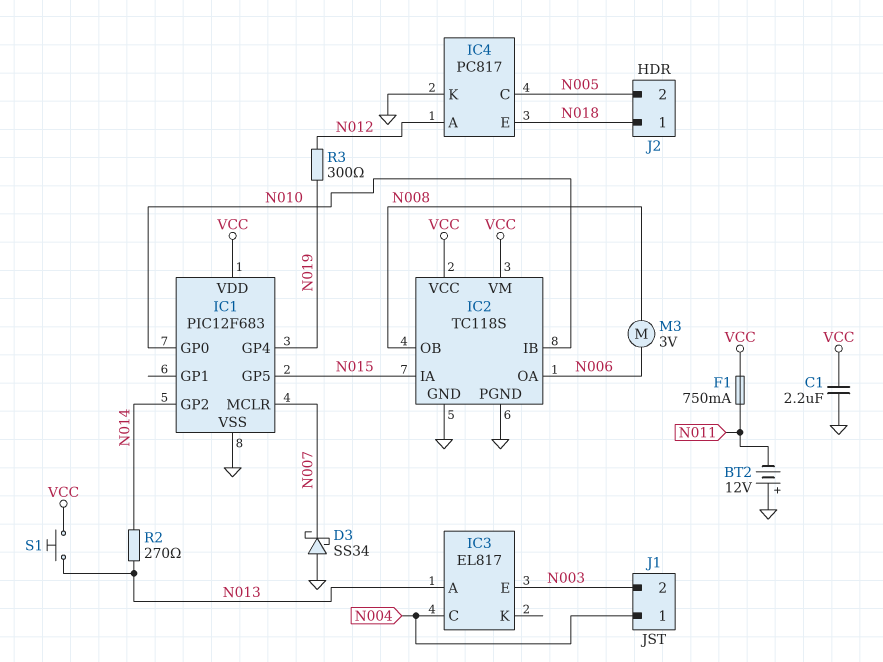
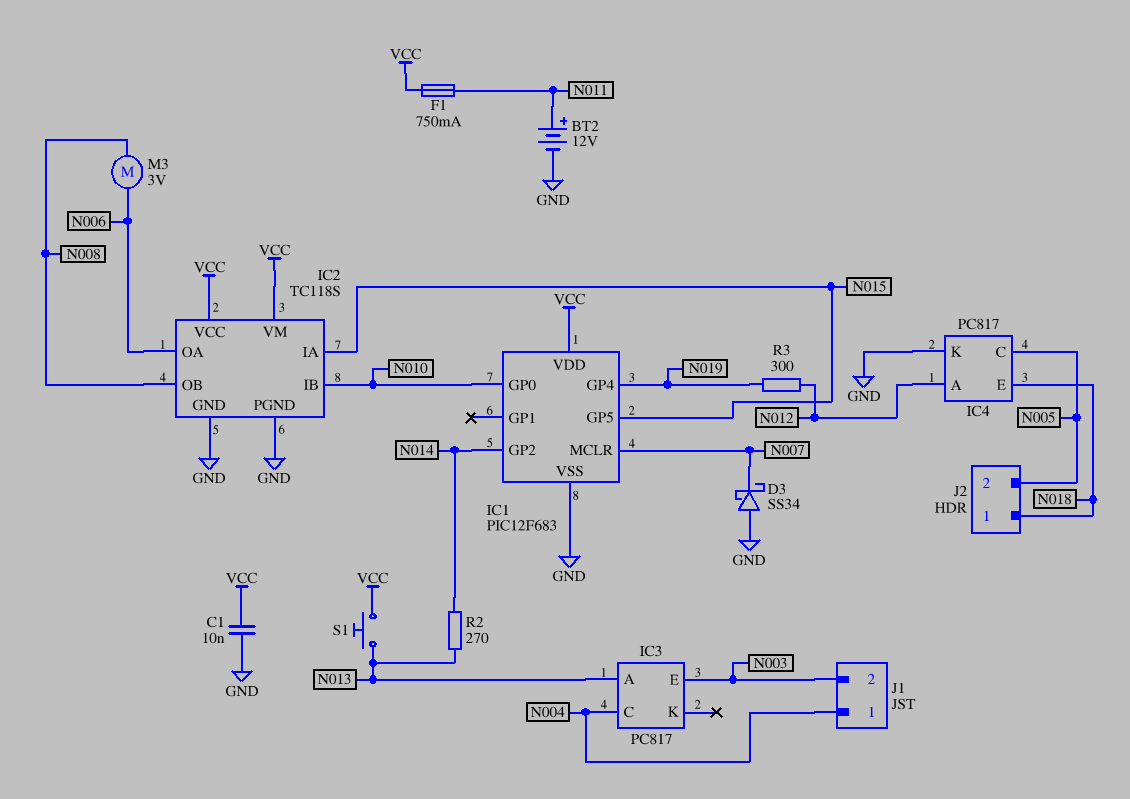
BT2: 12V (plus GND, minus N011) -> 12V (plus N011, minus GND)
C1: 2.2uF (GND, VCC) -> 10nF (GND, VCC)
IC3: EL817 -> PC817

